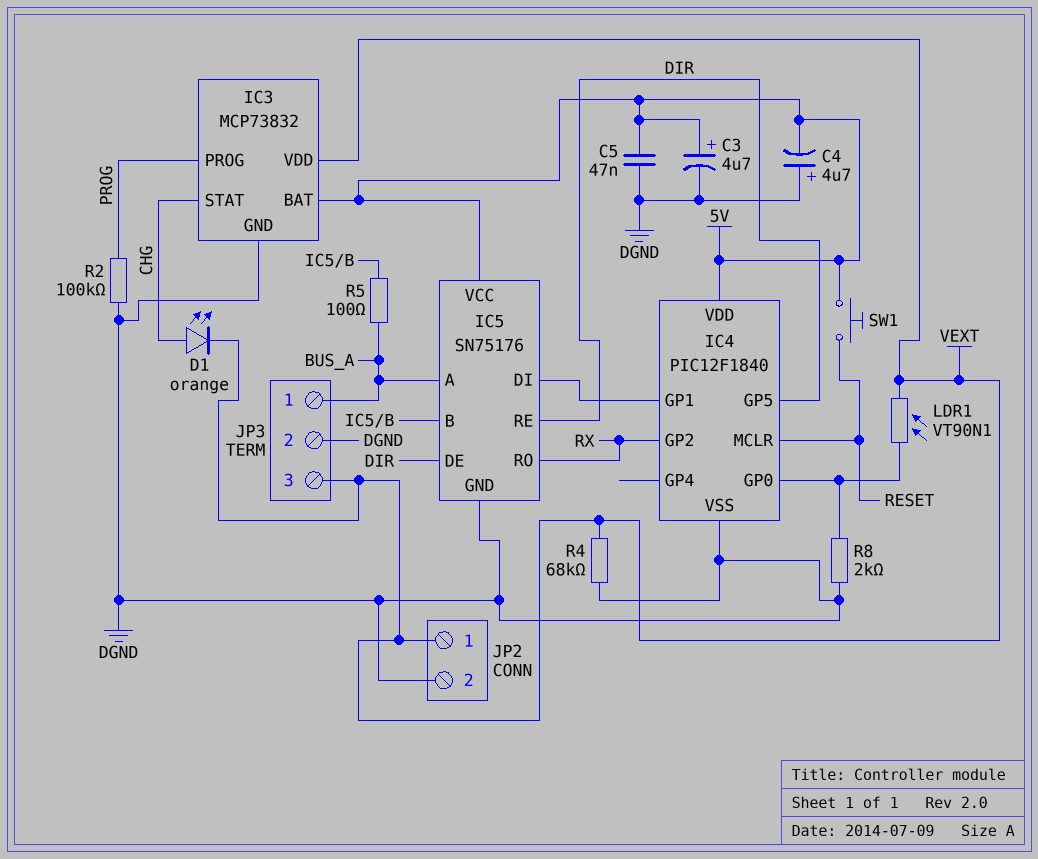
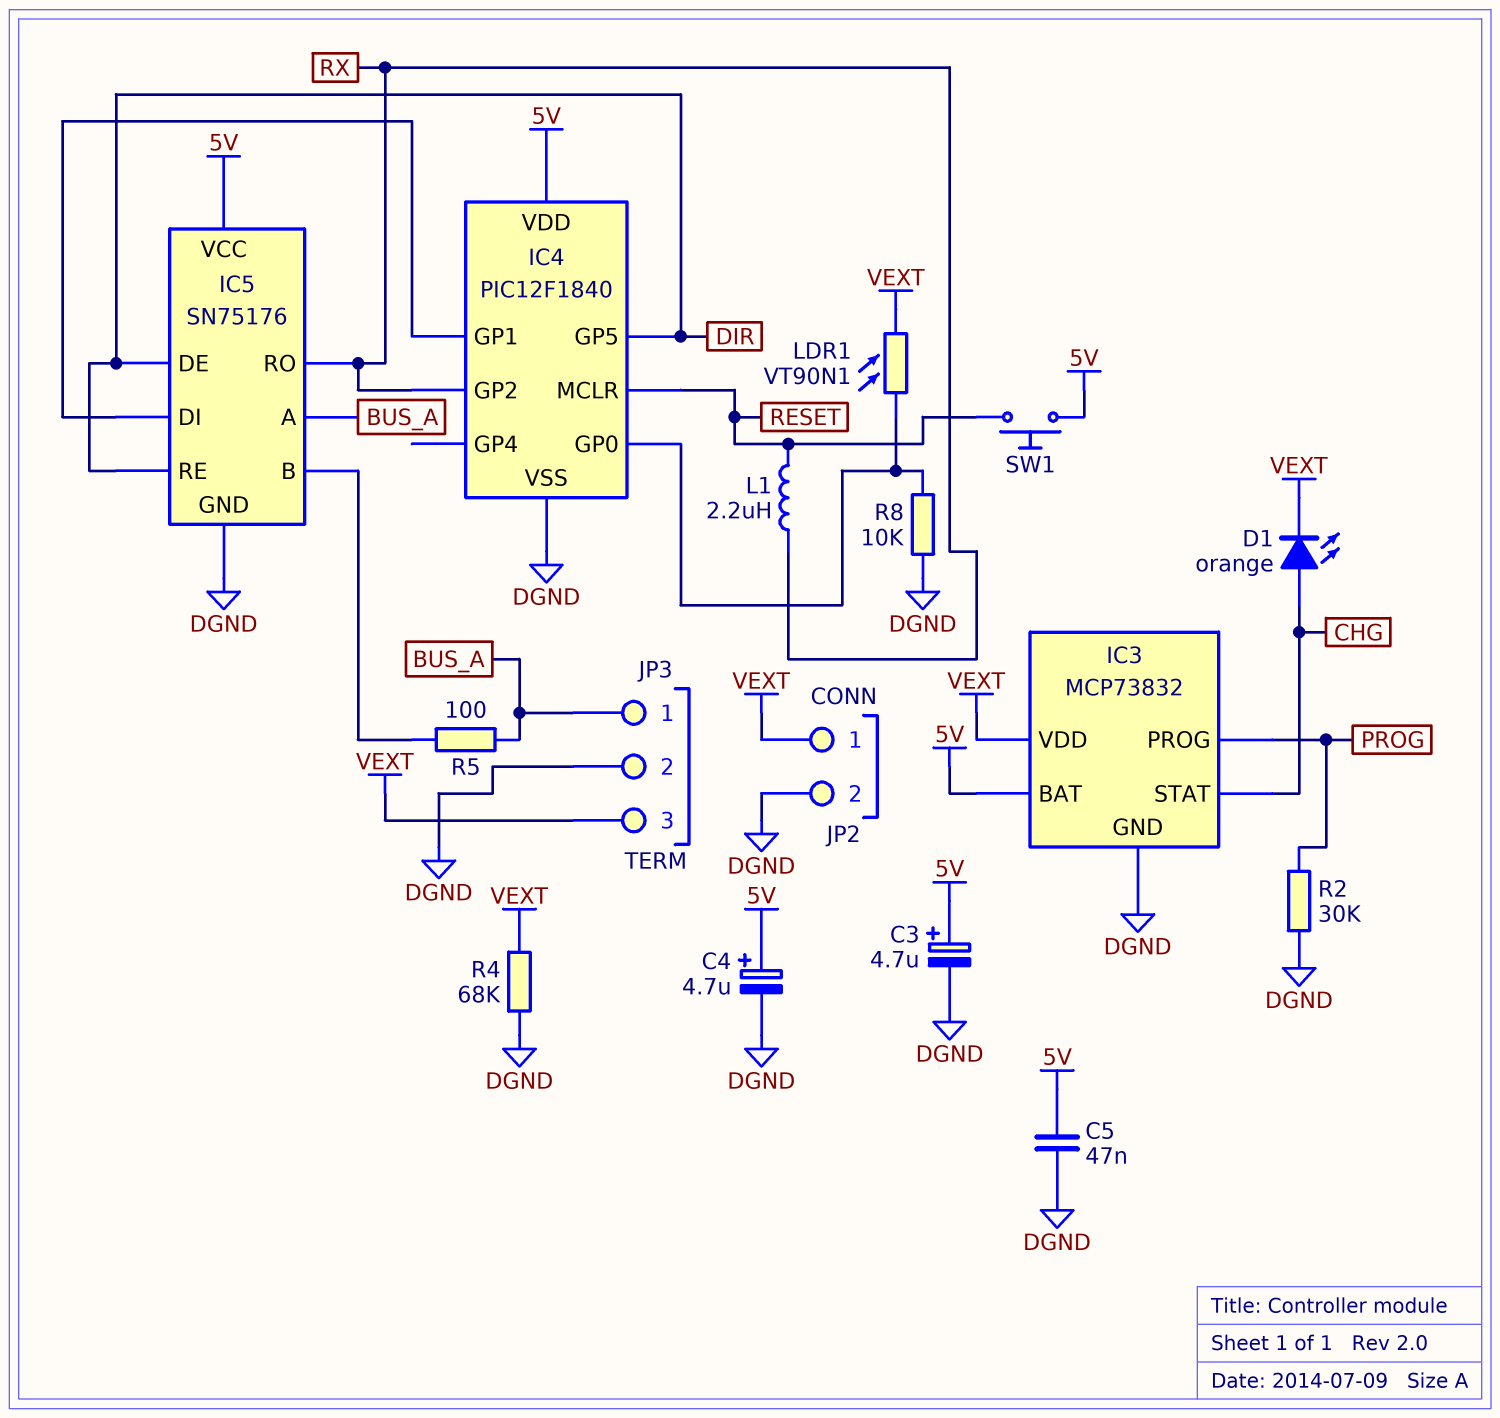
C4: 4.7uF (plus DGND, minus 5V) -> 4.7uF (plus 5V, minus DGND)
L1: none -> 2.2uH (RESET, RX)
R2: 100k (DGND, PROG) -> 30k (DGND, PROG)
R8: 2k (DGND, IC4/GP0) -> 10k (DGND, IC4/GP0)

